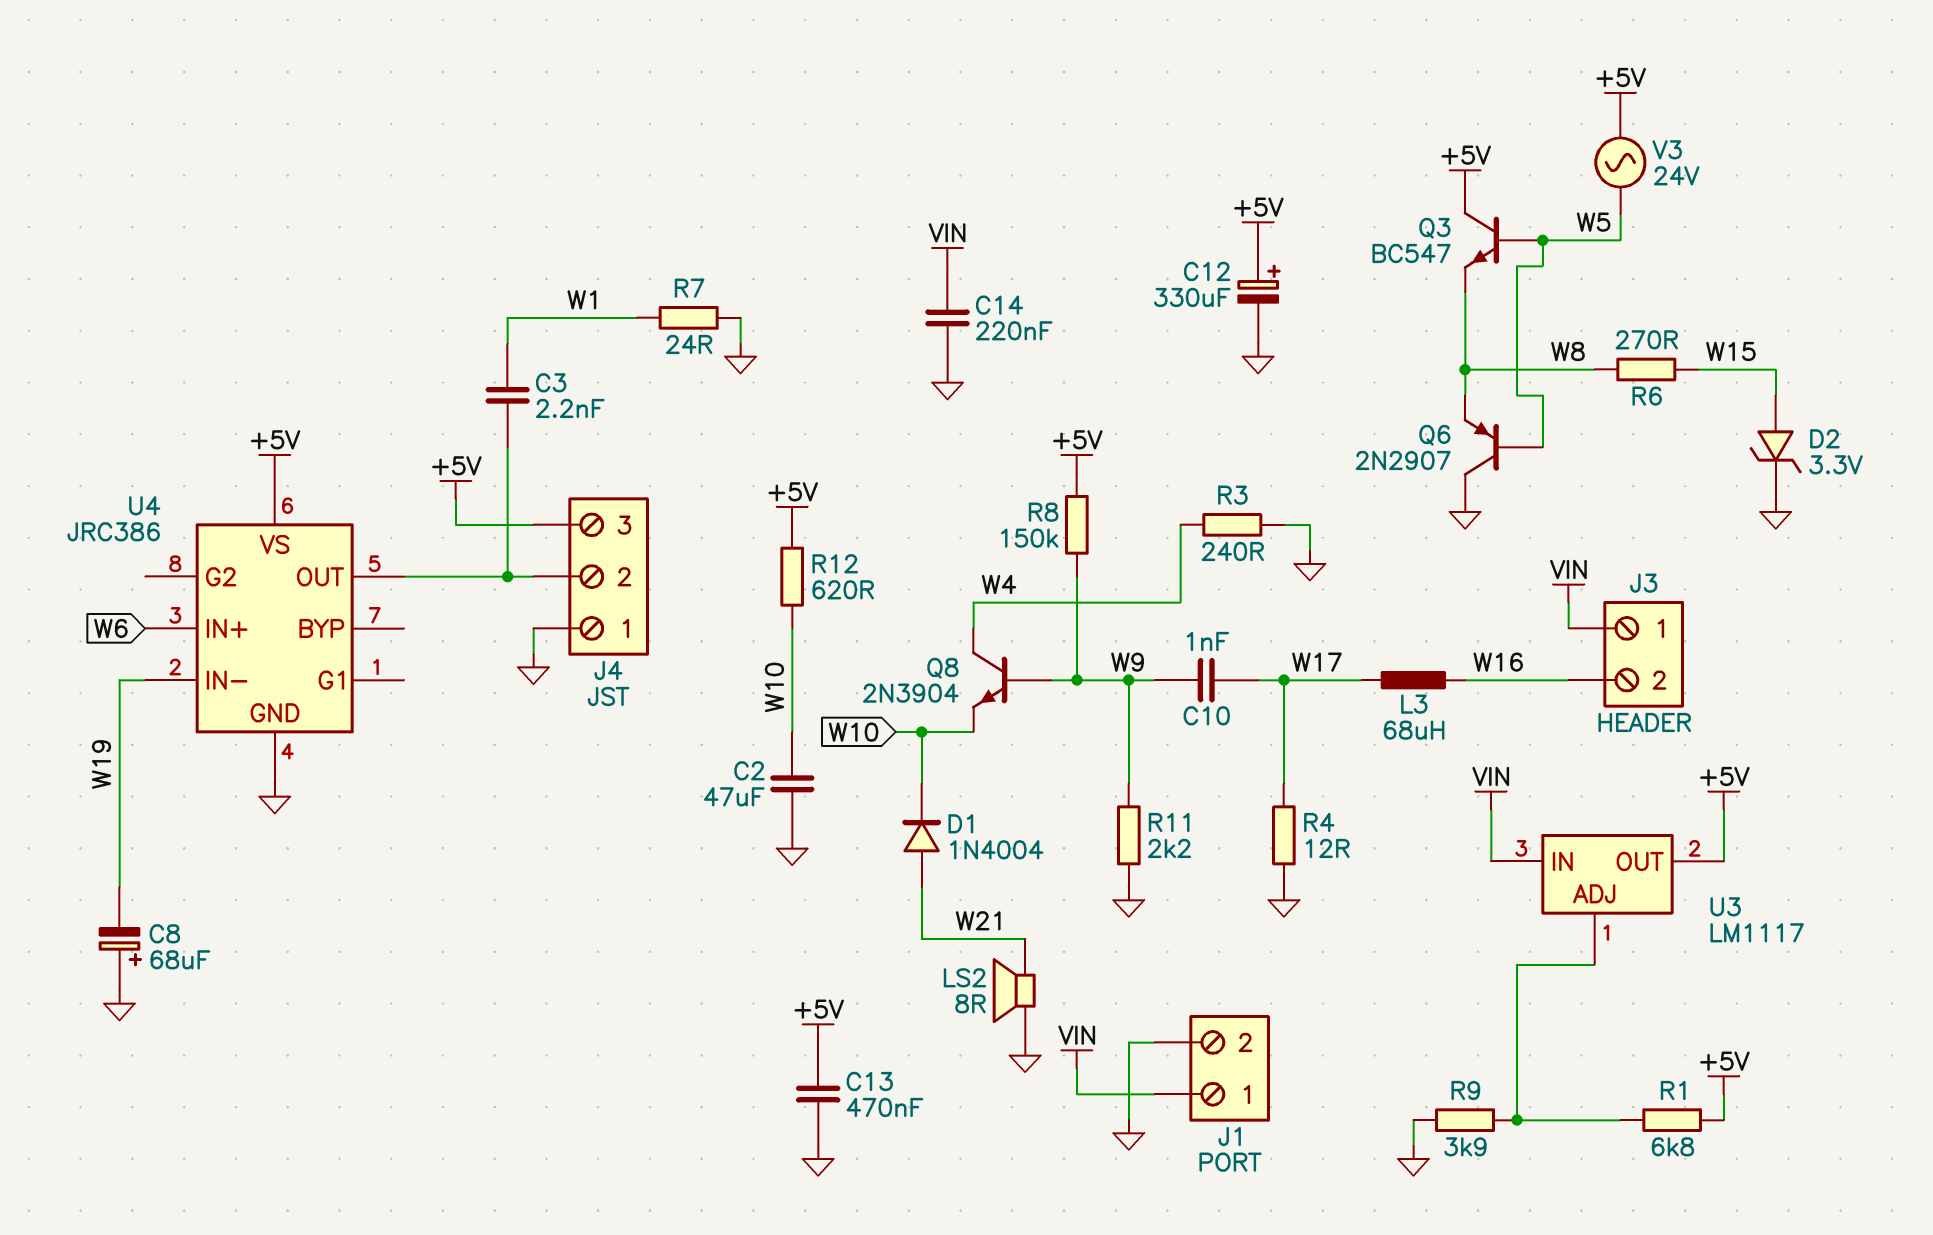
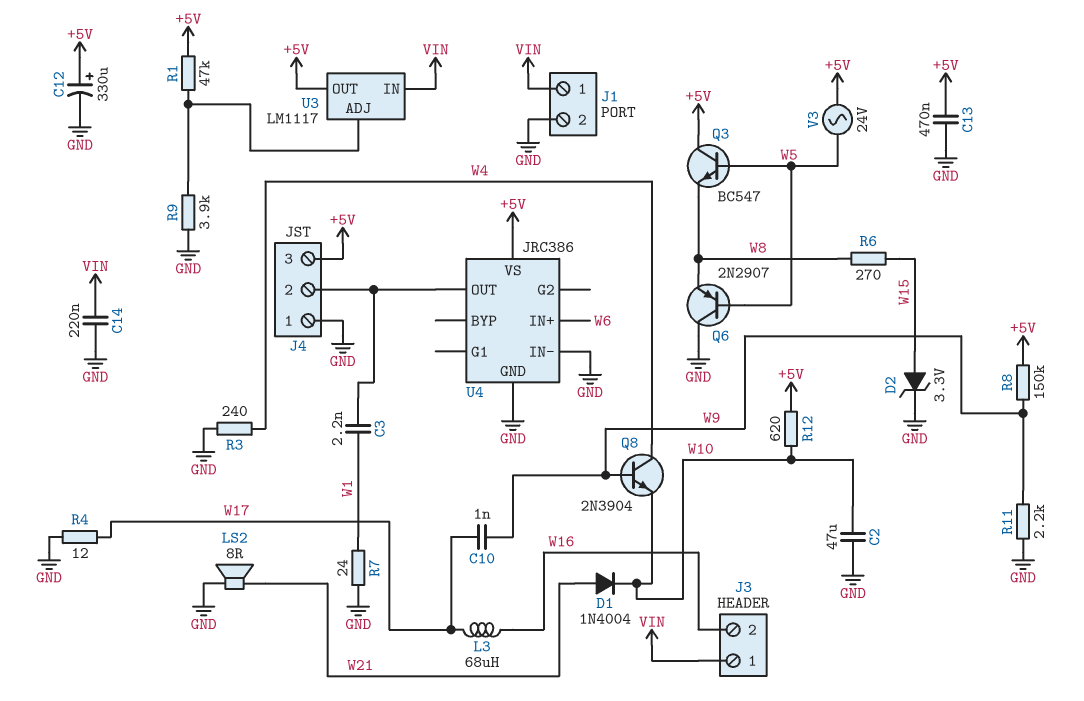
C8: 68uF (plus GND, minus W19) -> none
R1: 6.8k (+5V, U3/ADJ) -> 47k (+5V, U3/ADJ)
U4 pin IN-: W19 -> GND

